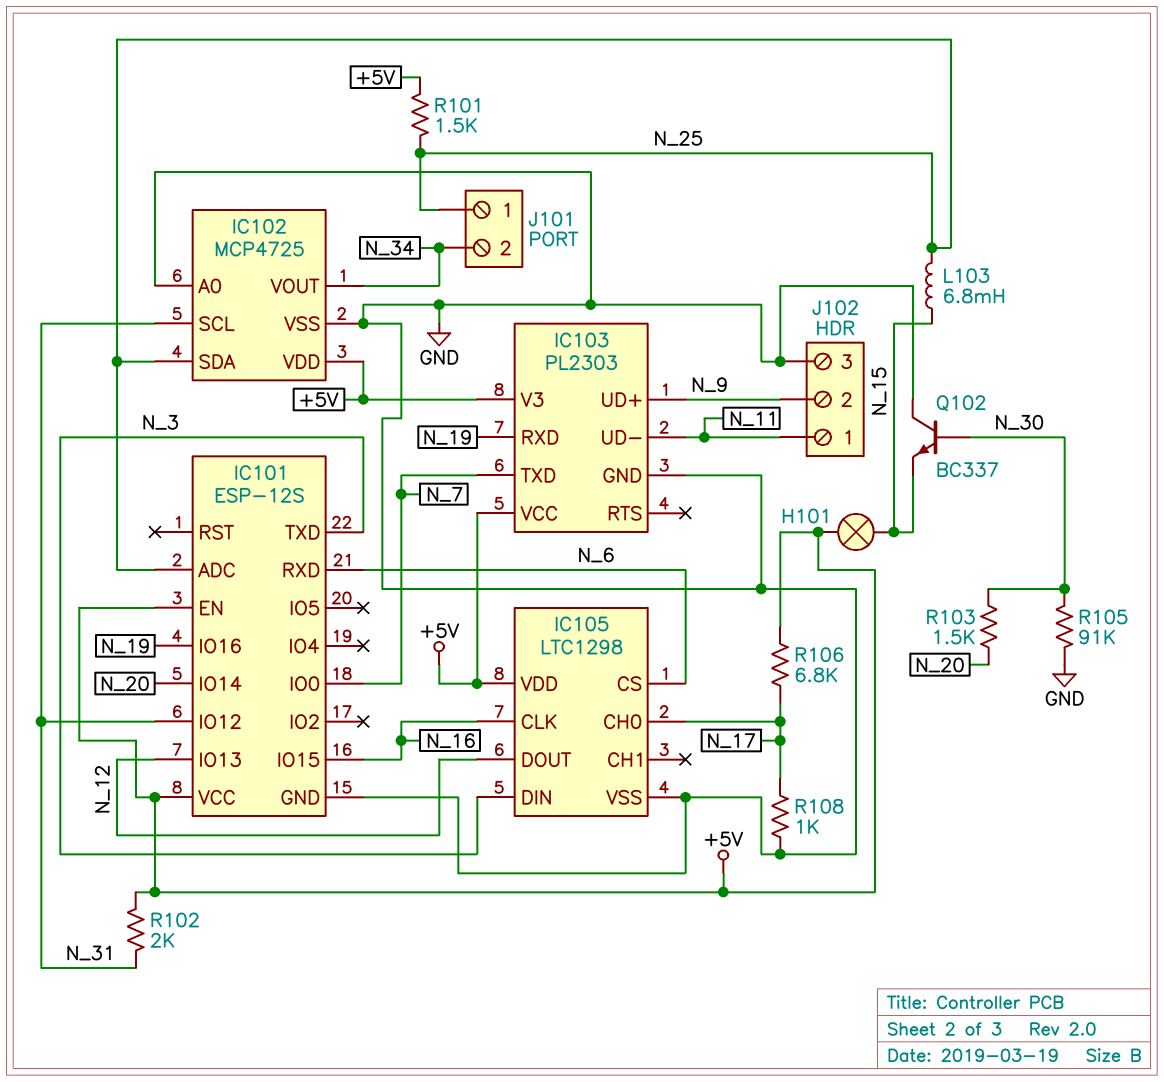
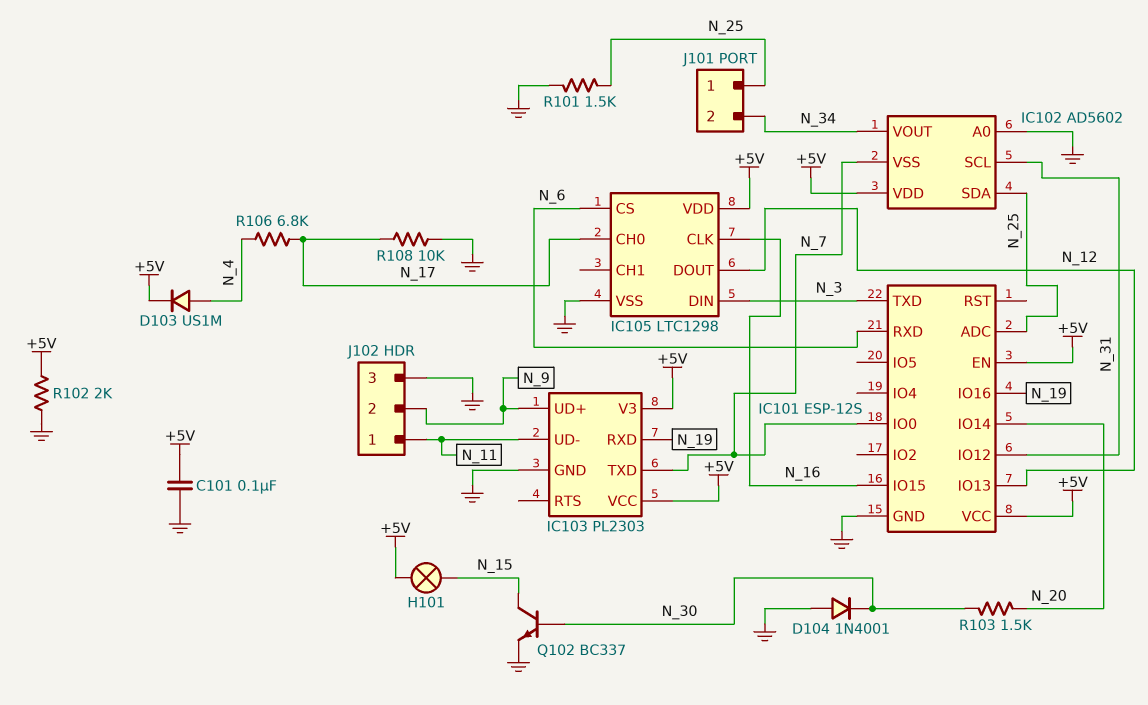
C101: none -> 100nF (+5V, GND)
D103: none -> diode US1M (A N_4, K +5V)
D104: none -> diode 1N4001 (A GND, K N_30)
IC102: MCP4725 -> AD5602
IC102 pin VSS: GND -> N_7
L103: 6.8mH (N_15, N_25) -> none
Q102: NPN BC337 (B N_30, C GND, E N_15) -> NPN BC337 (B N_30, C N_15, E GND)
R101: 1.5k (+5V, N_25) -> 1.5k (GND, N_25)
R102: 2k (+5V, N_31) -> 2k (+5V, GND)
R105: 91k (GND, N_30) -> none
R106: 6.8k (+5V, N_17) -> 6.8k (N_4, N_17)
R108: 1k (GND, N_17) -> 10k (GND, N_17)

